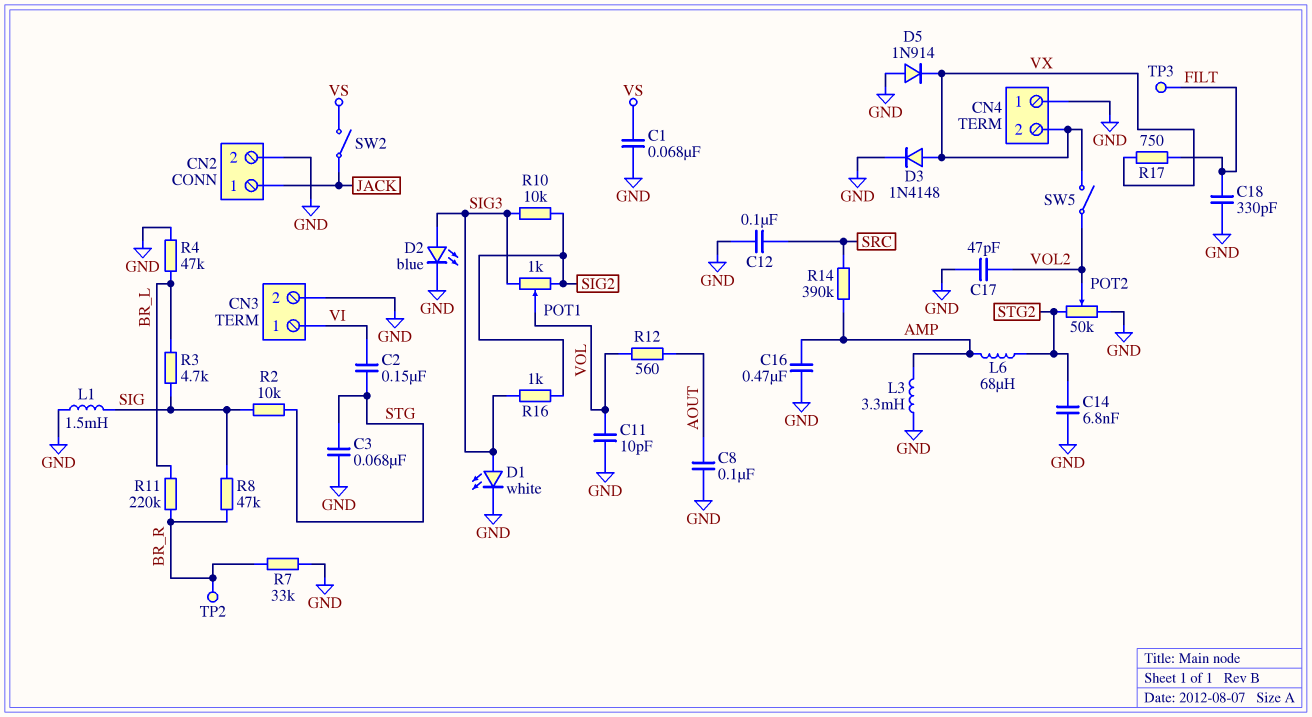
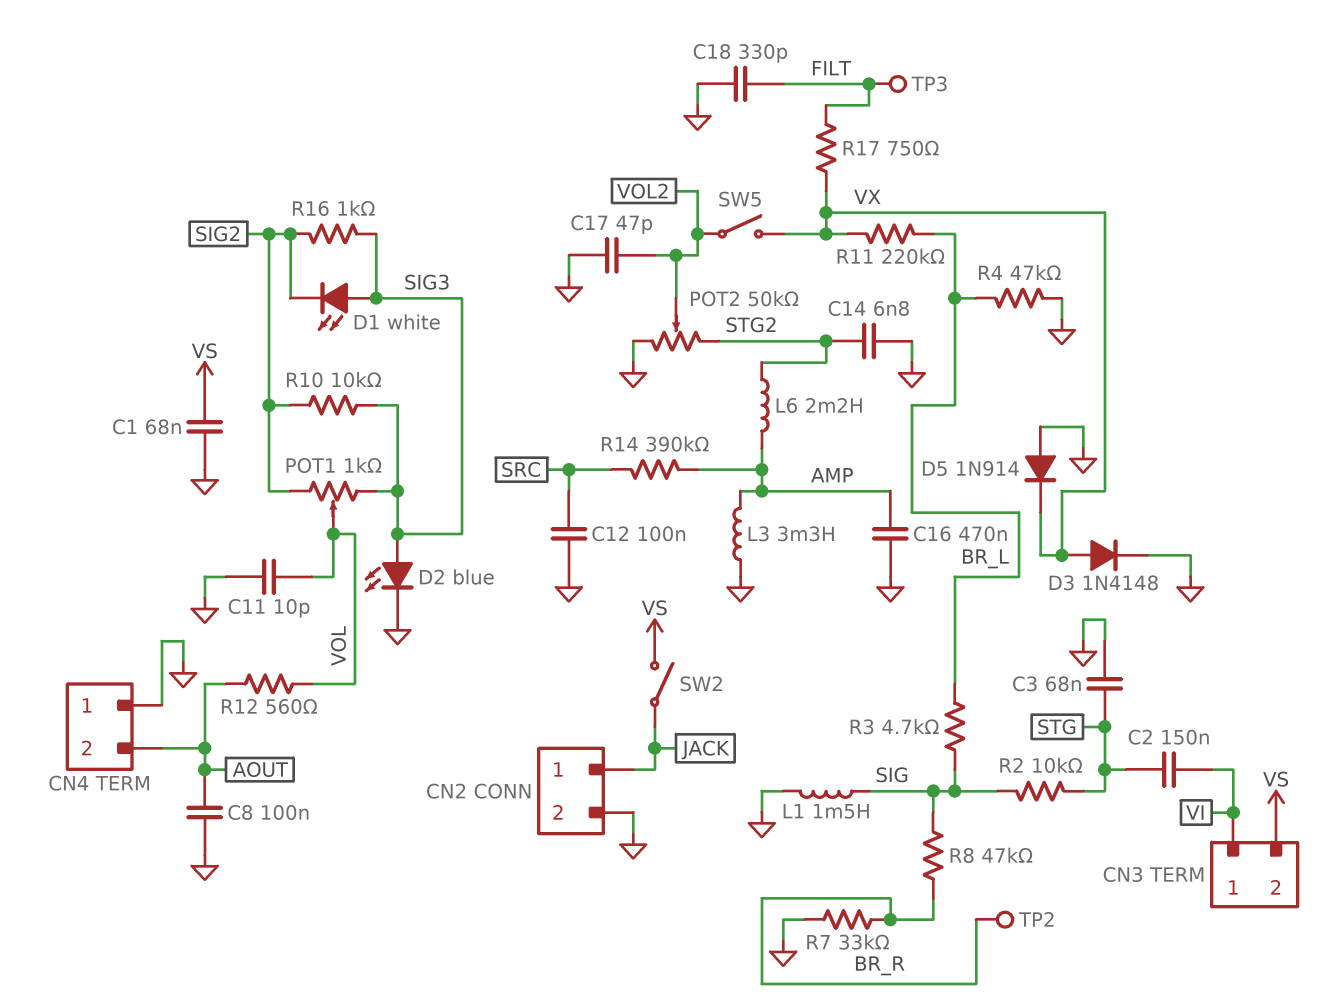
CN3 pin 2: GND -> VS
CN4 pin 2: VX -> AOUT
D1: LED white (A SIG3, K GND) -> LED white (A SIG3, K SIG2)
L6: 68uH (AMP, STG2) -> 2.2mH (AMP, STG2)
R11: 220k (BR_L, BR_R) -> 220k (BR_L, VX)

